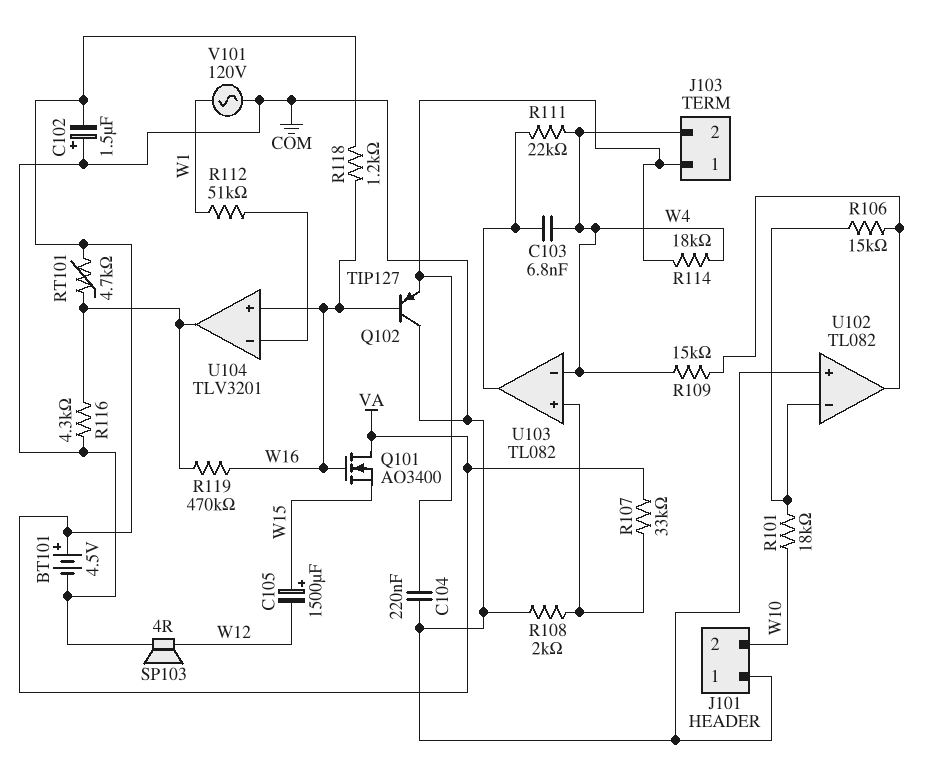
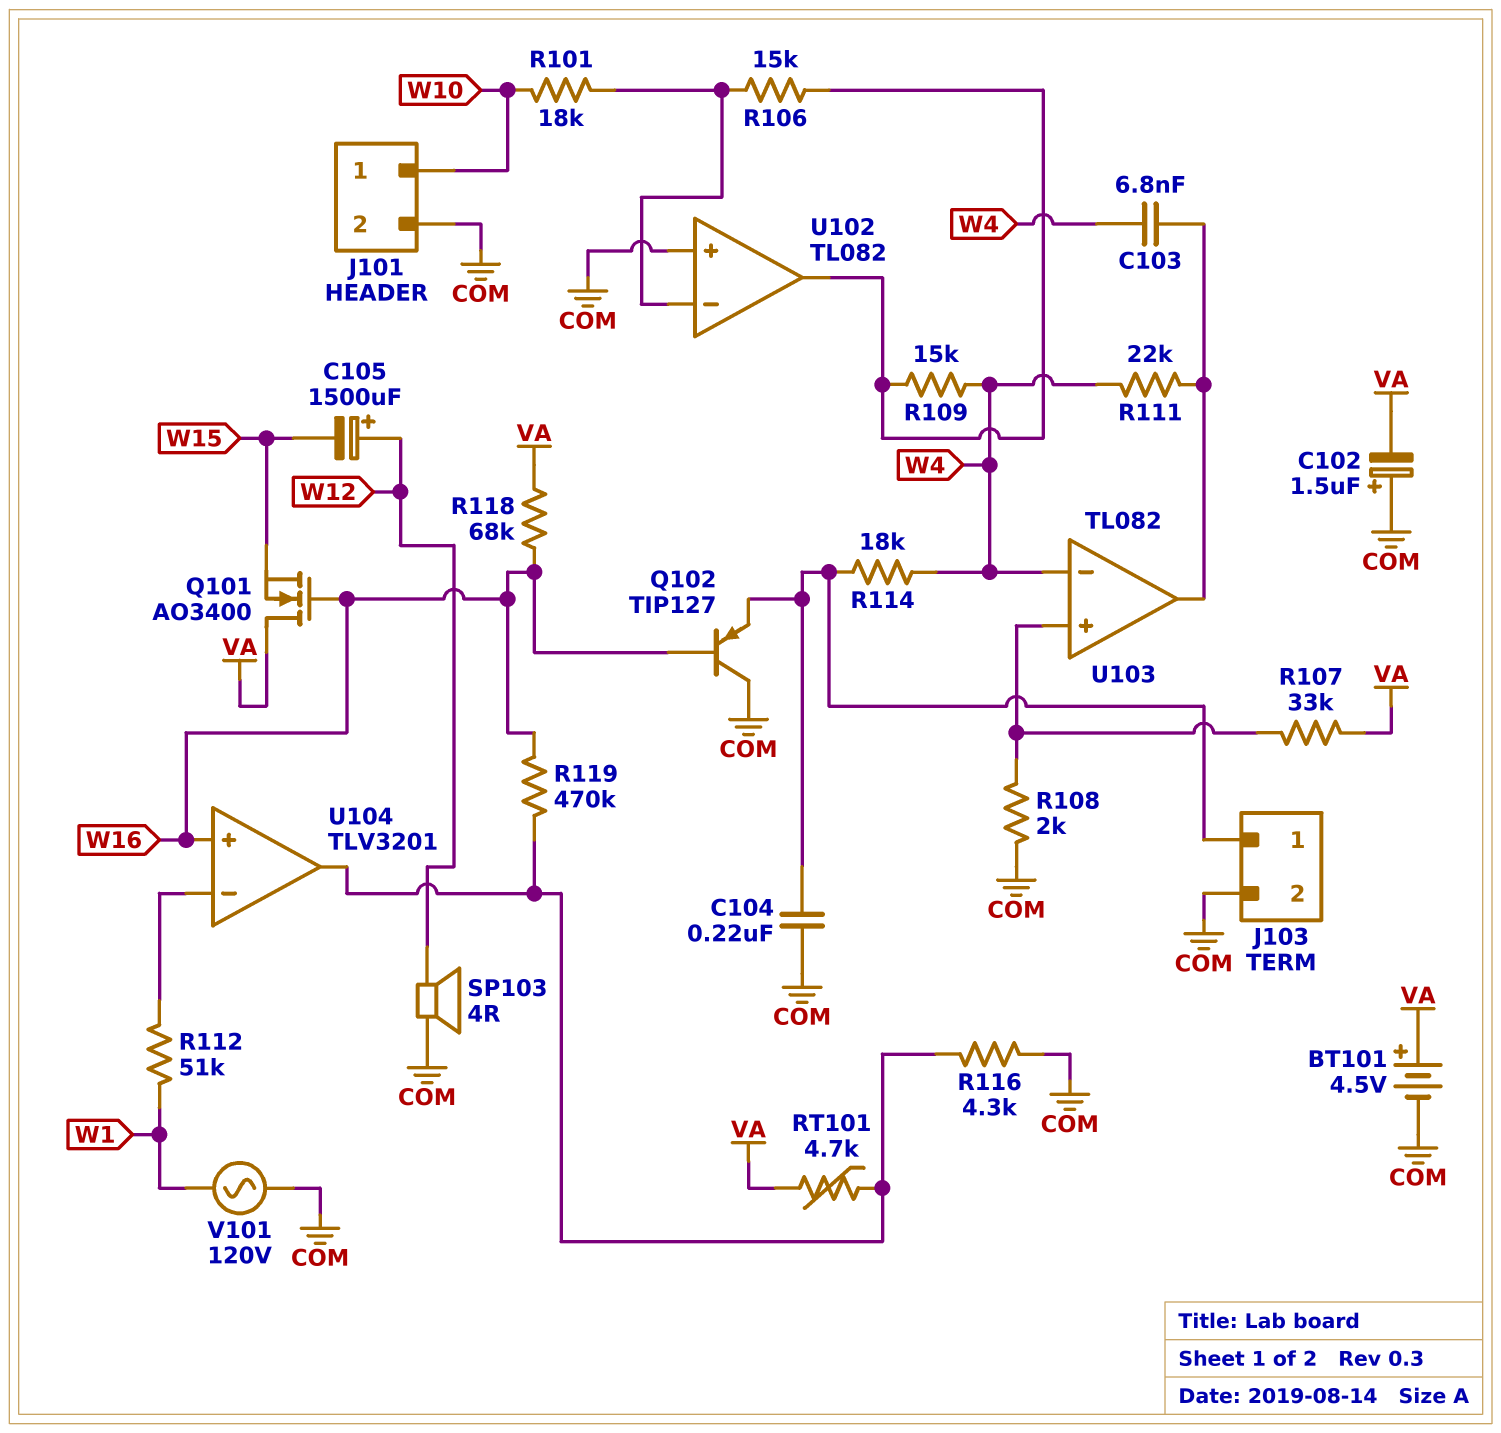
C105: 1500uF (plus W15, minus W12) -> 1500uF (plus W12, minus W15)
J101 pin 1: COM -> W10
J101 pin 2: W10 -> COM
J103 pin 2: W4 -> COM
R118: 1.2k (VA, W16) -> 68k (VA, W16)

